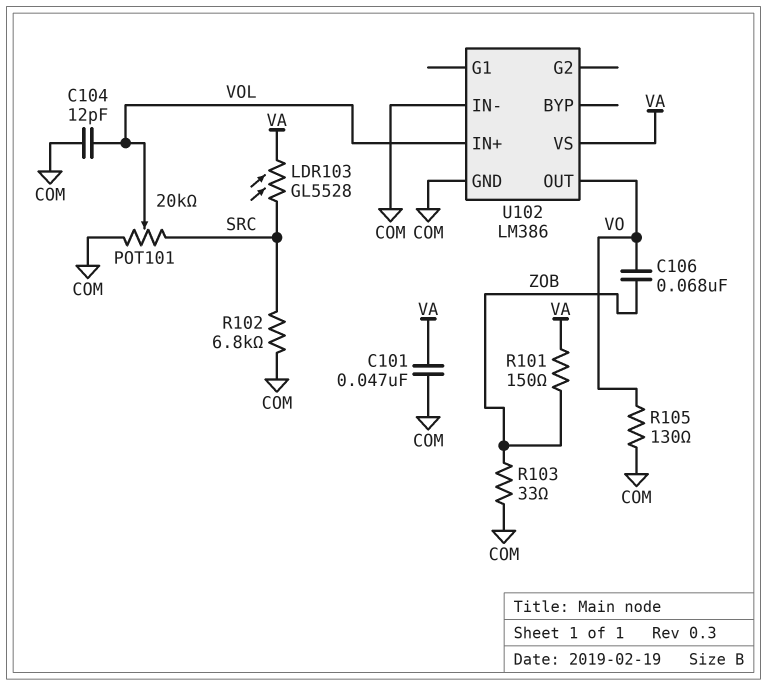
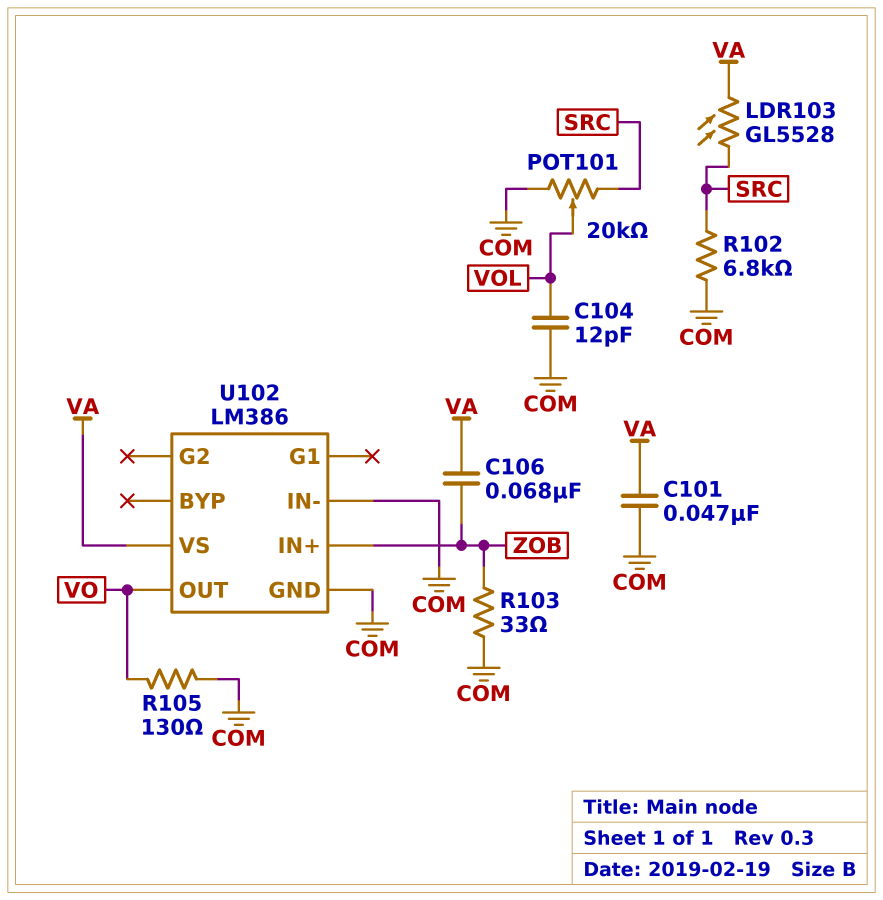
C106: 68nF (VO, ZOB) -> 68nF (VA, ZOB)
R101: 150 (VA, ZOB) -> none
U102 pin IN+: VOL -> ZOB

